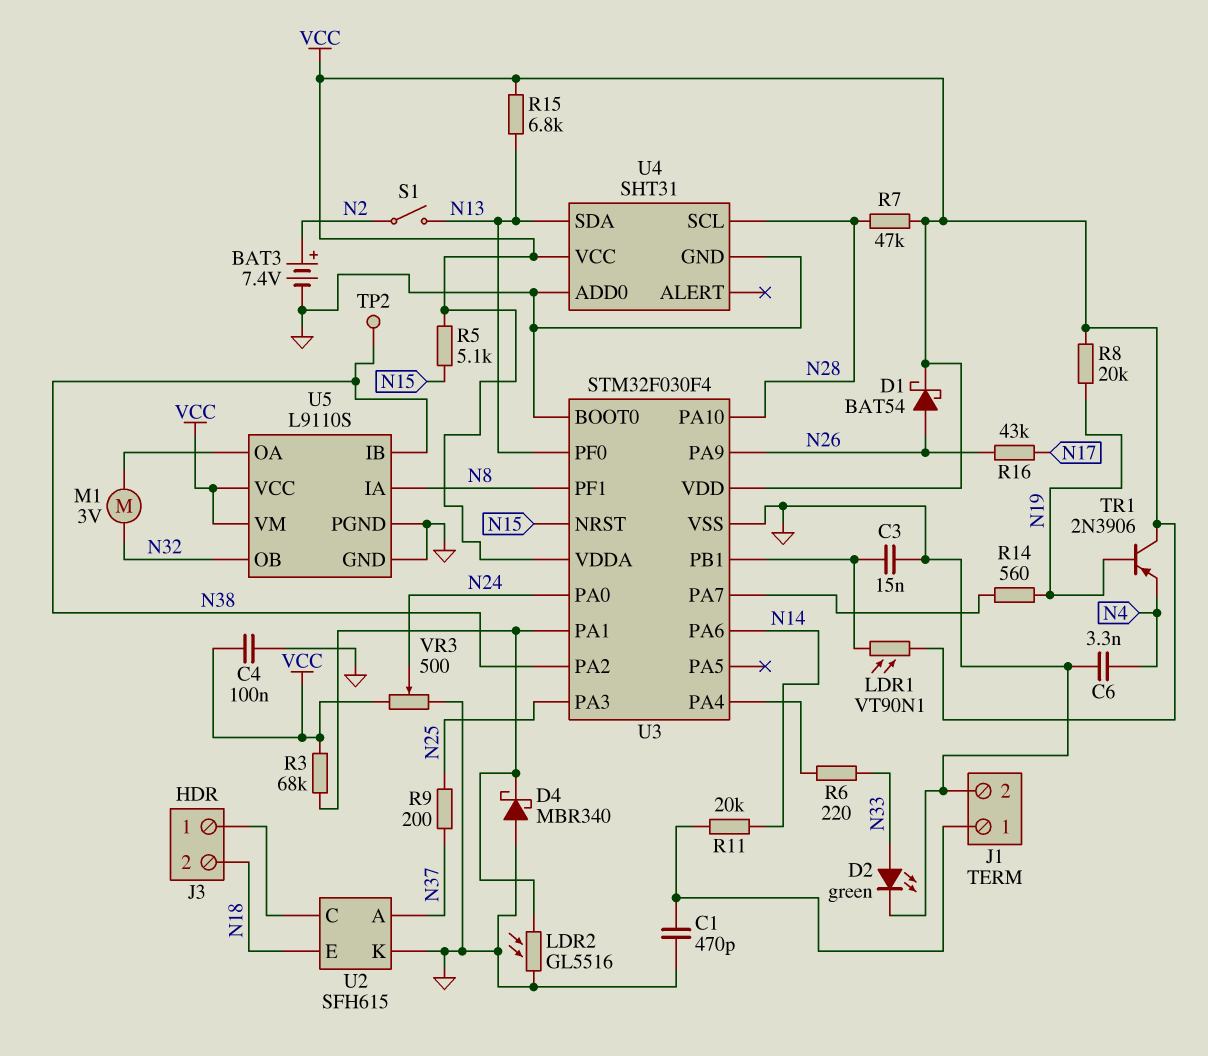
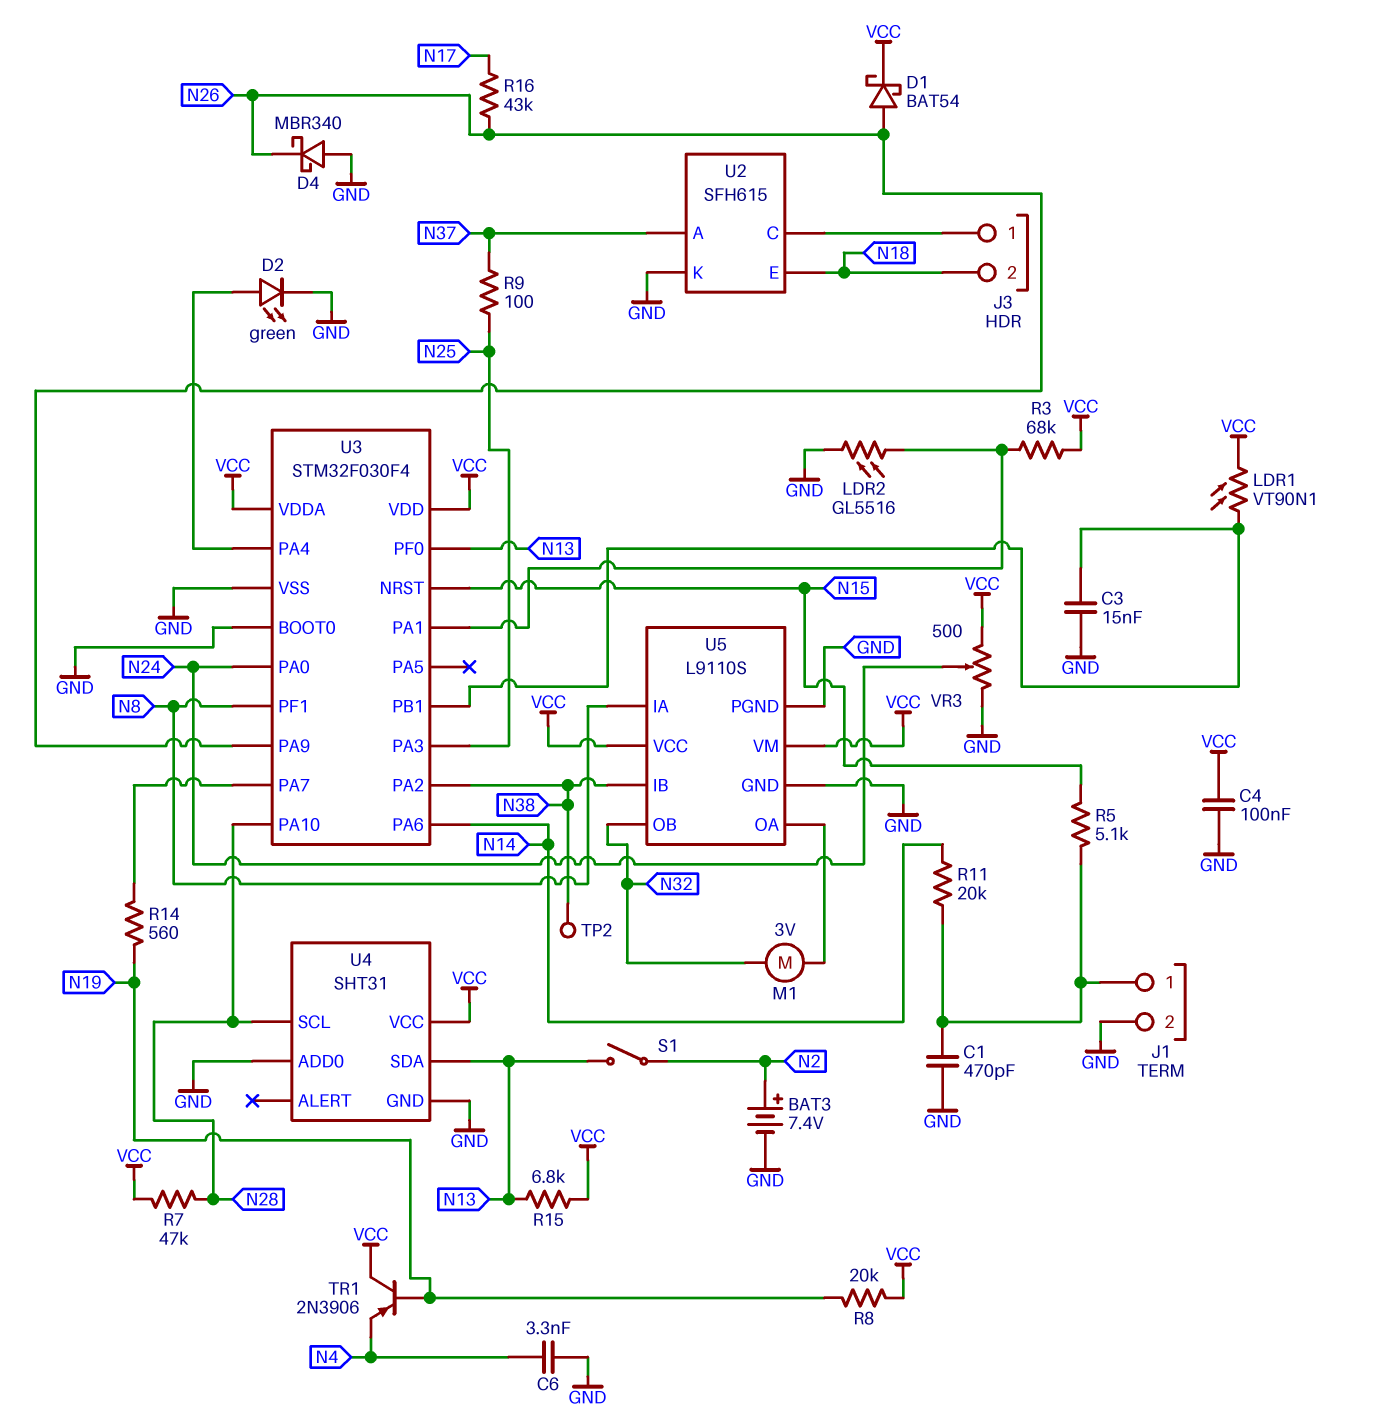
D2: LED green (A N33, K GND) -> LED green (A U3/PA4, K GND)
D4: schottky MBR340 (A GND, K U3/PA1) -> schottky MBR340 (A GND, K N26)
R5: 5.1k (N15, VCC) -> 5.1k (J1/1, N15)
R6: 220 (N33, U3/PA4) -> none
R9: 200 (N25, N37) -> 100 (N25, N37)

